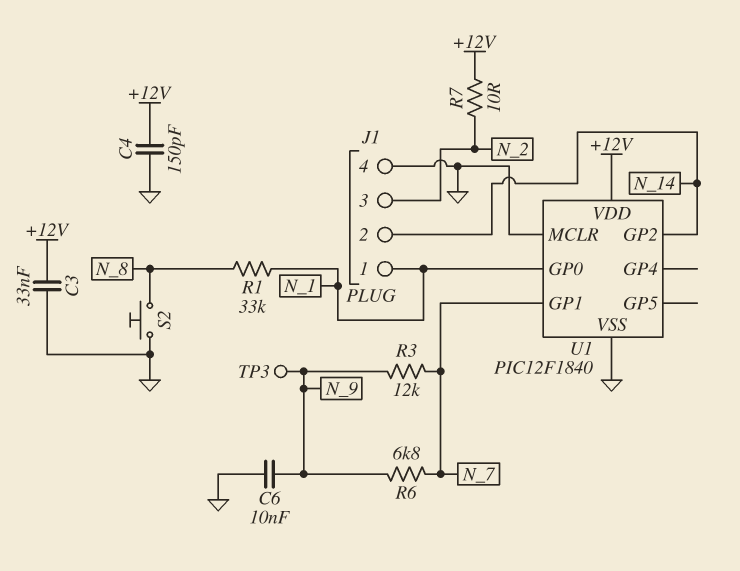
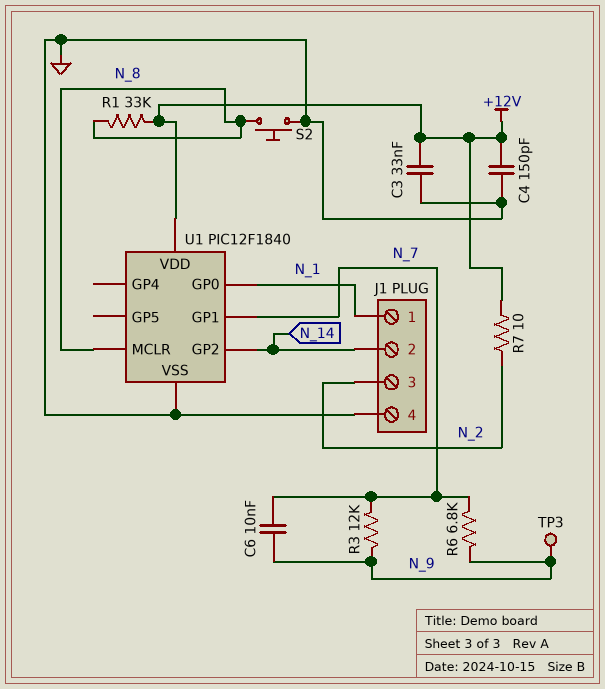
C6: 10nF (GND, N_9) -> 10nF (N_7, N_9)
R1: 33k (N_1, N_8) -> 33k (+12V, N_8)
U1 pin MCLR: GND -> N_8

